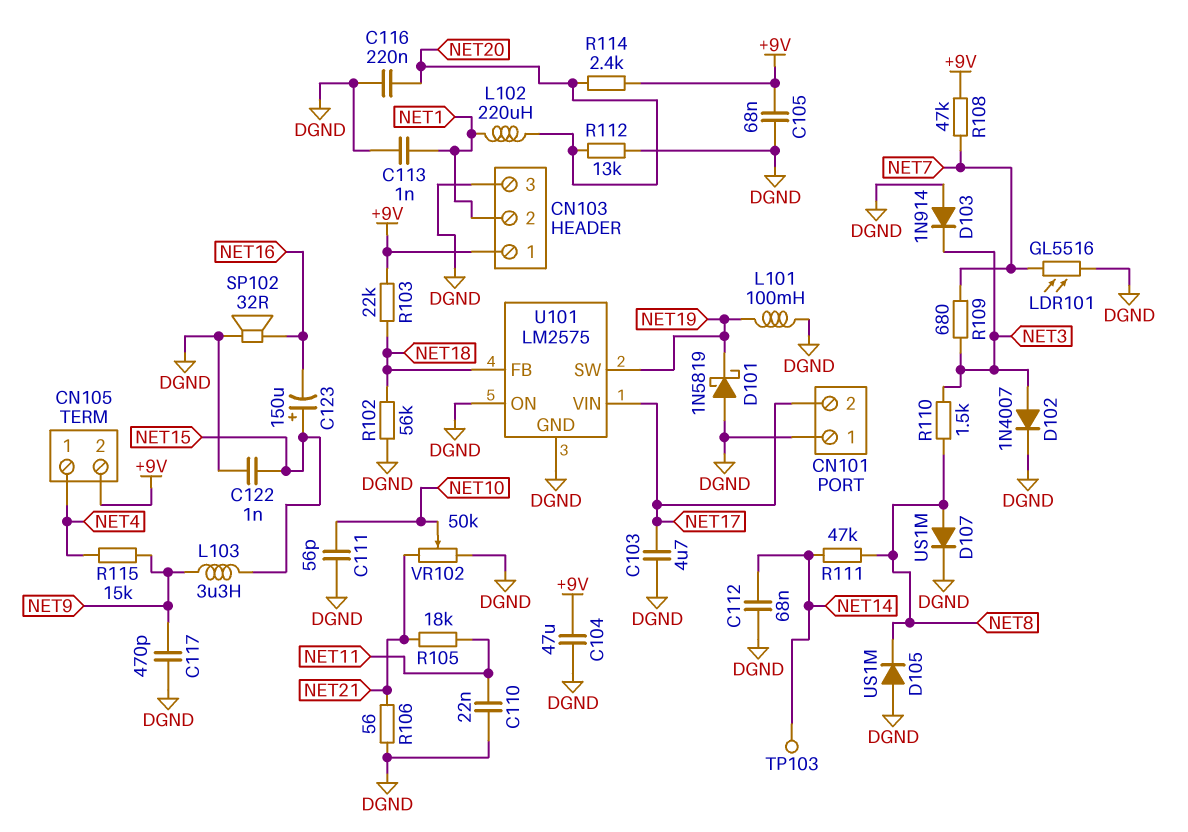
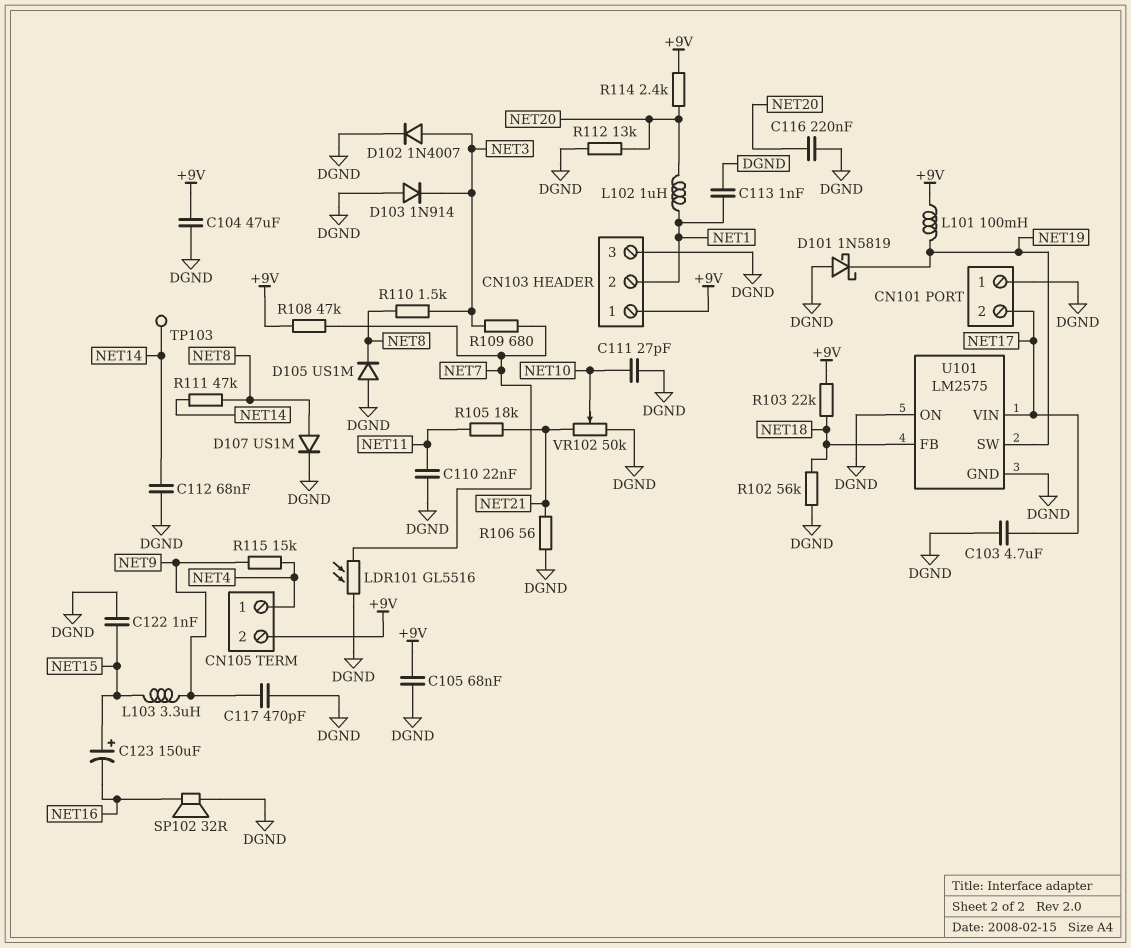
C111: 56pF (DGND, NET10) -> 27pF (DGND, NET10)
L101: 100mH (DGND, NET19) -> 100mH (+9V, NET19)
L102: 220uH (NET1, NET20) -> 1uH (NET1, NET20)

